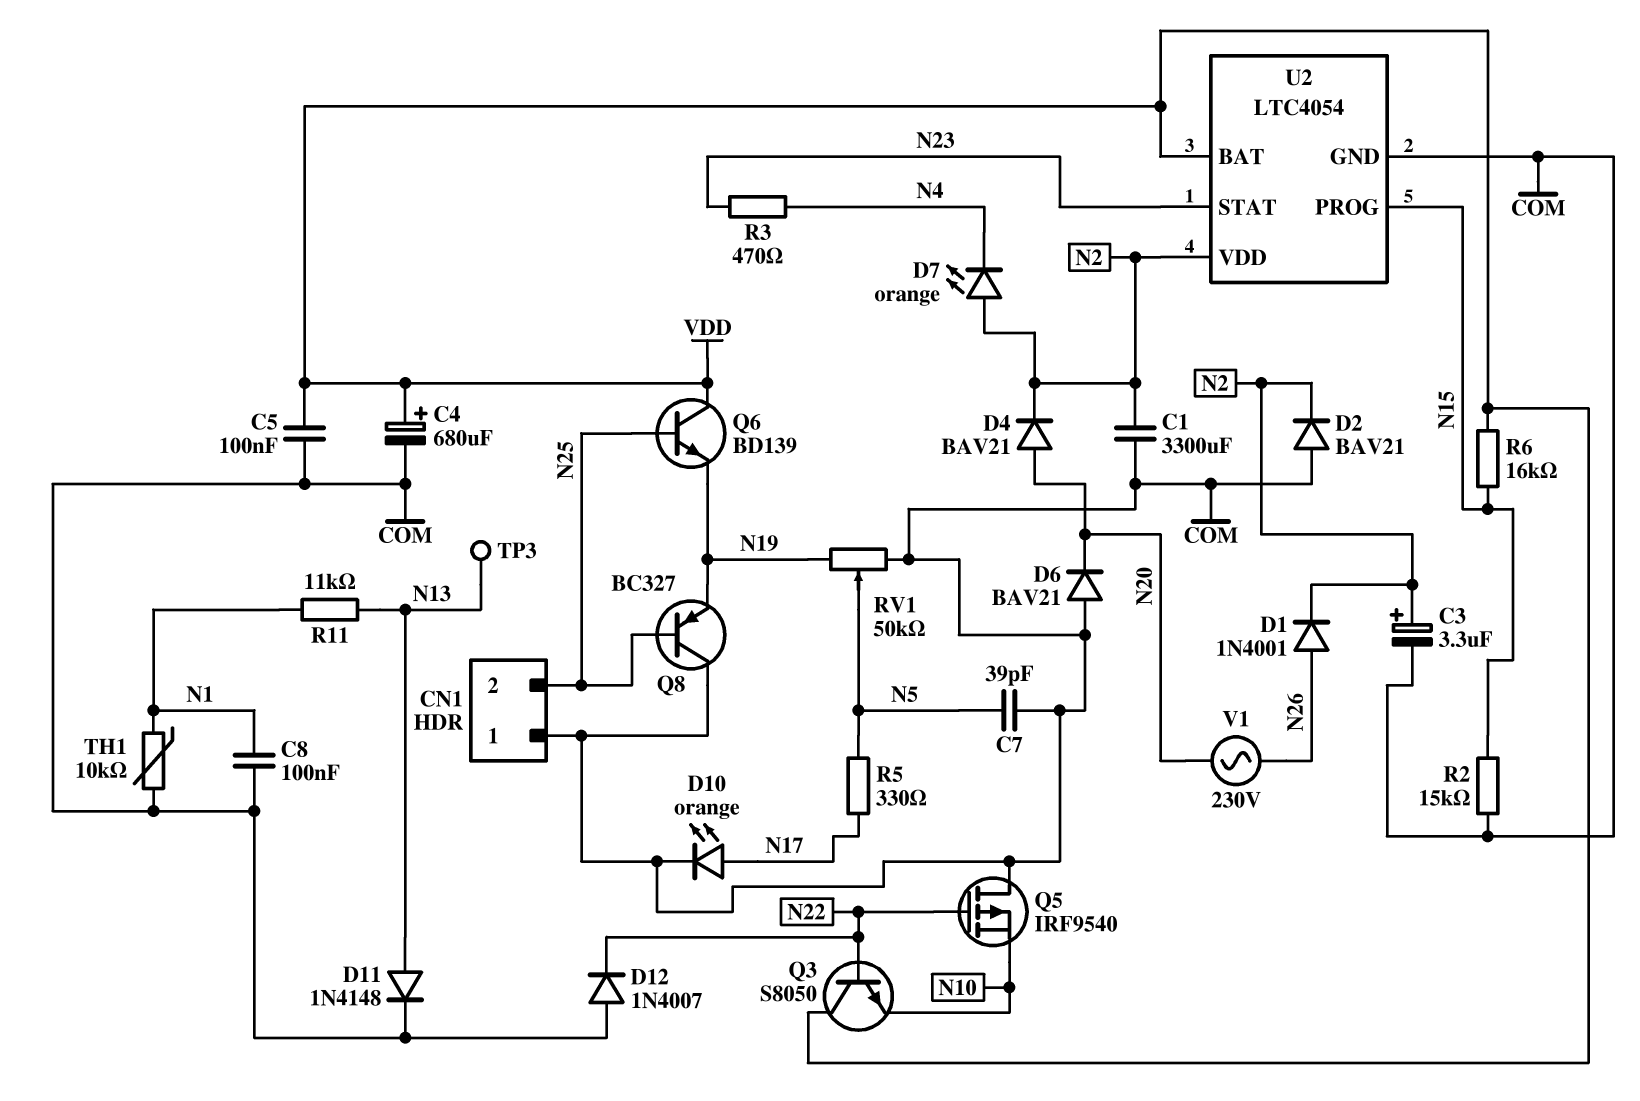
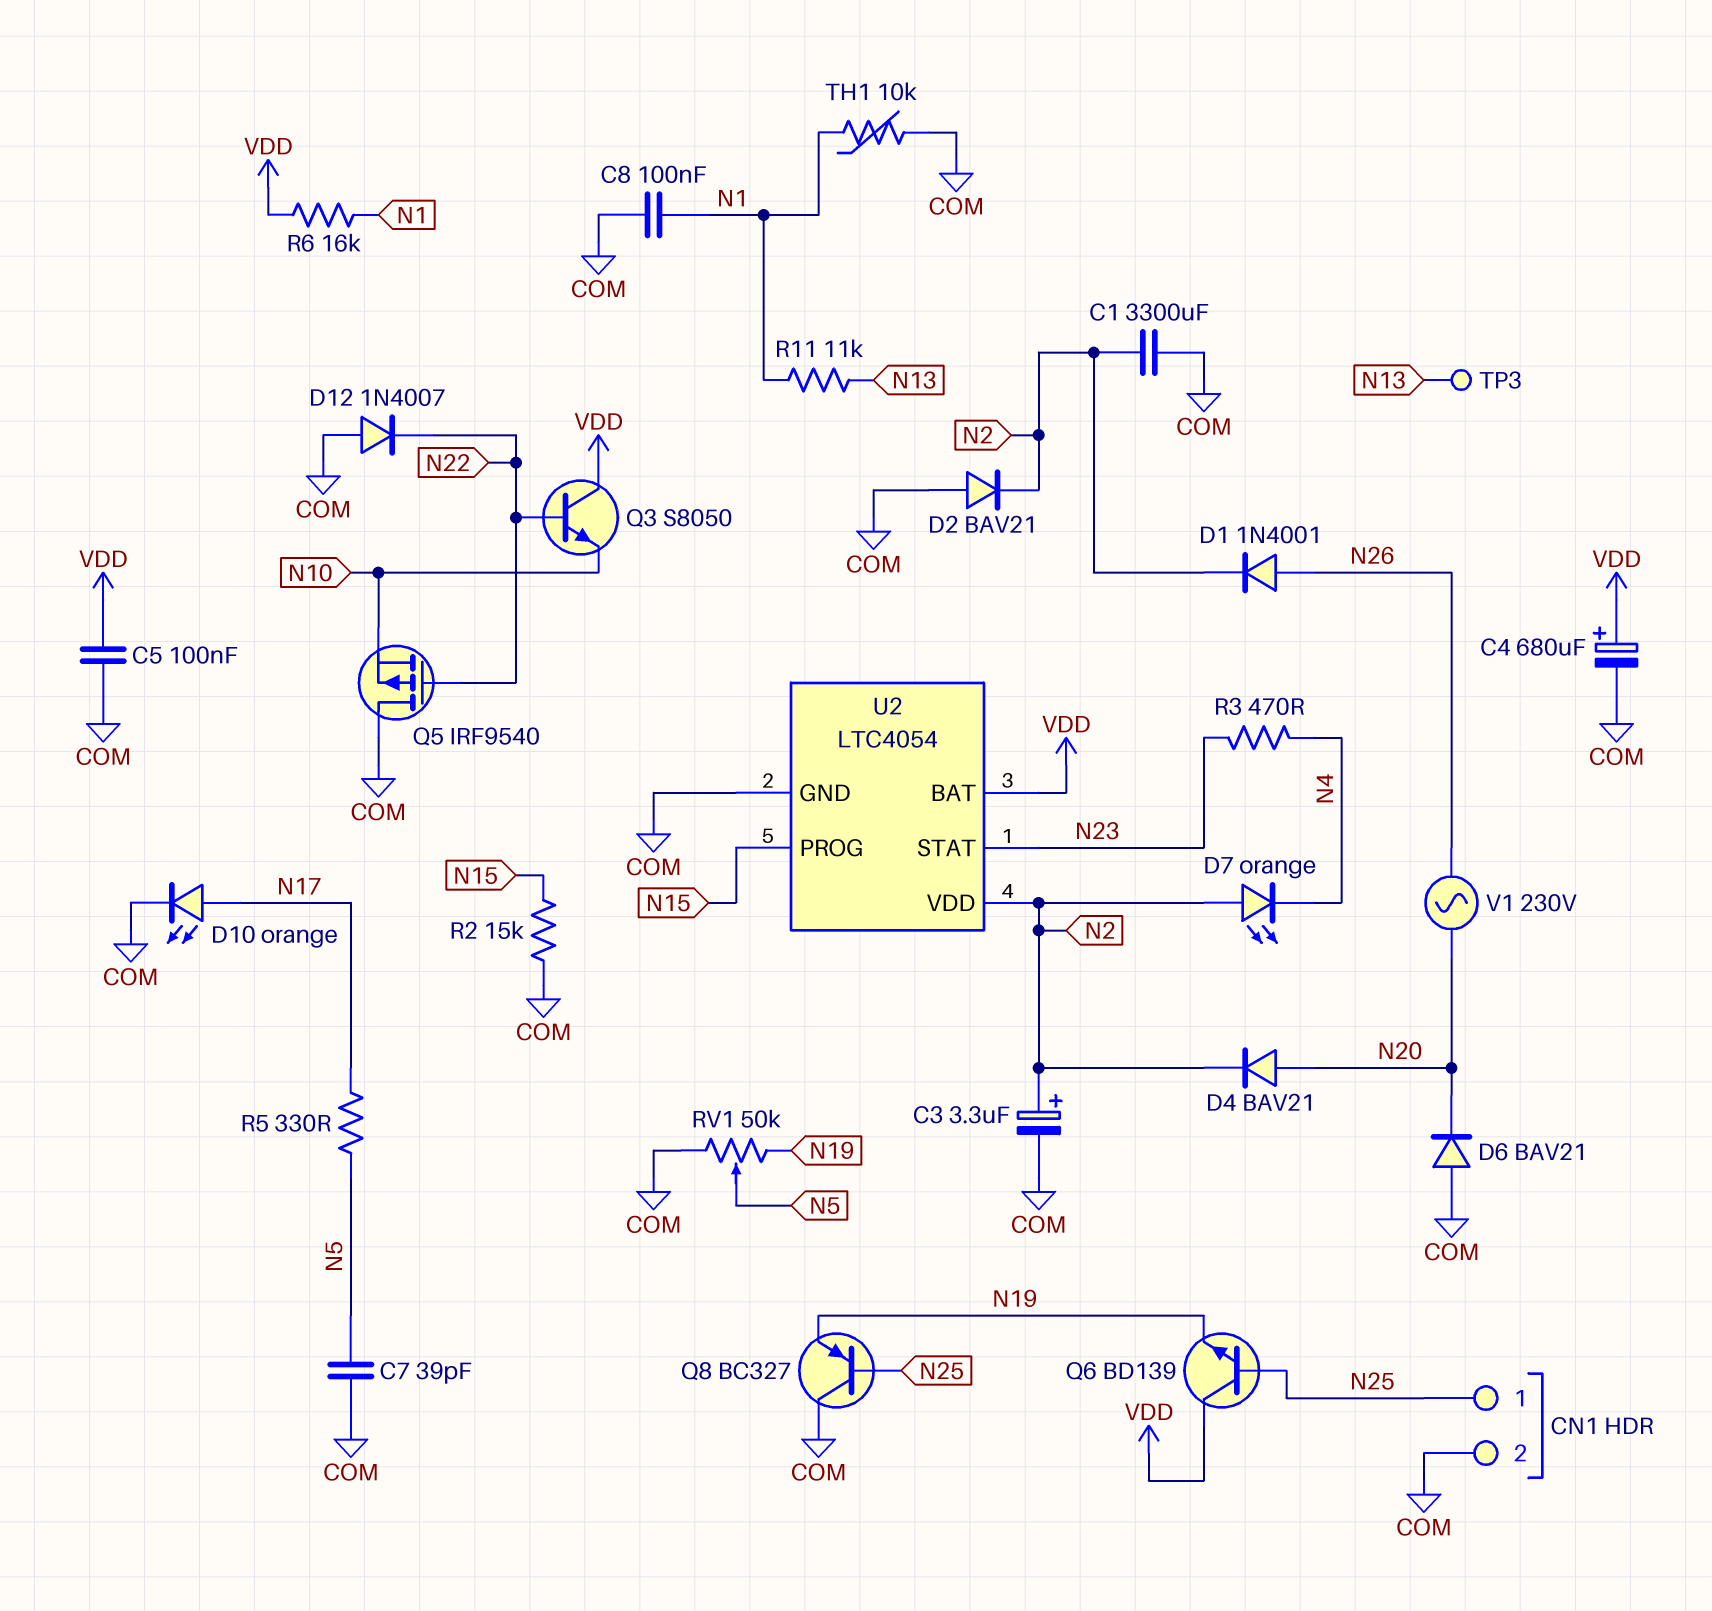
CN1 pin 1: COM -> N25
CN1 pin 2: N25 -> COM
D11: diode 1N4148 (A N13, K COM) -> none
R6: 16k (N15, VDD) -> 16k (N1, VDD)

